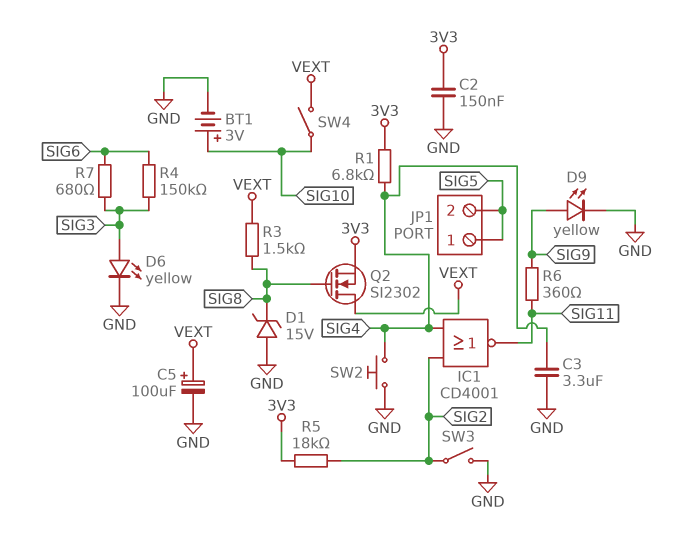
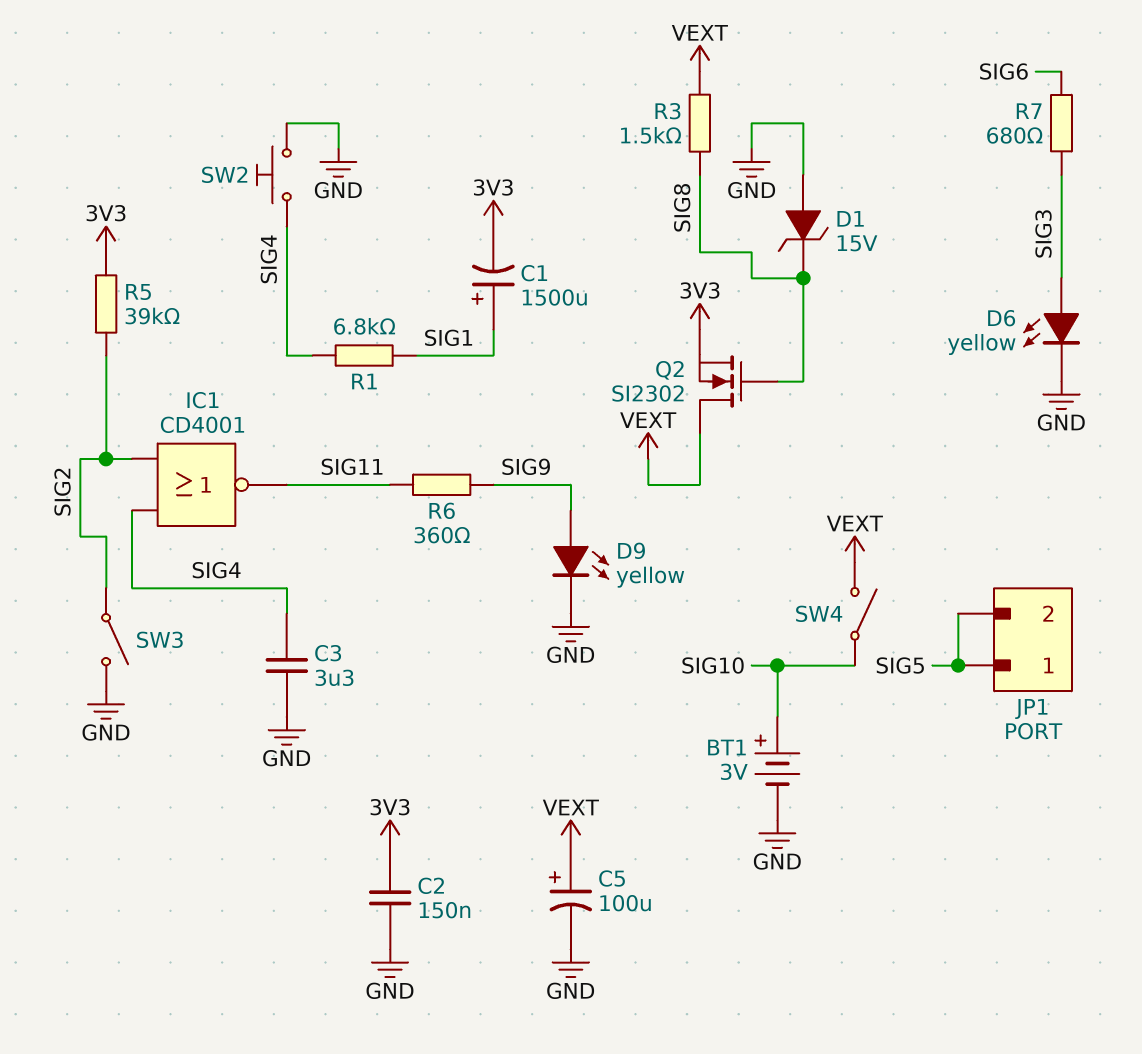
C1: none -> 1500uF (plus SIG1, minus 3V3)
R1: 6.8k (3V3, SIG4) -> 6.8k (SIG1, SIG4)
R4: 150k (SIG3, SIG6) -> none
R5: 18k (3V3, SIG2) -> 39k (3V3, SIG2)

